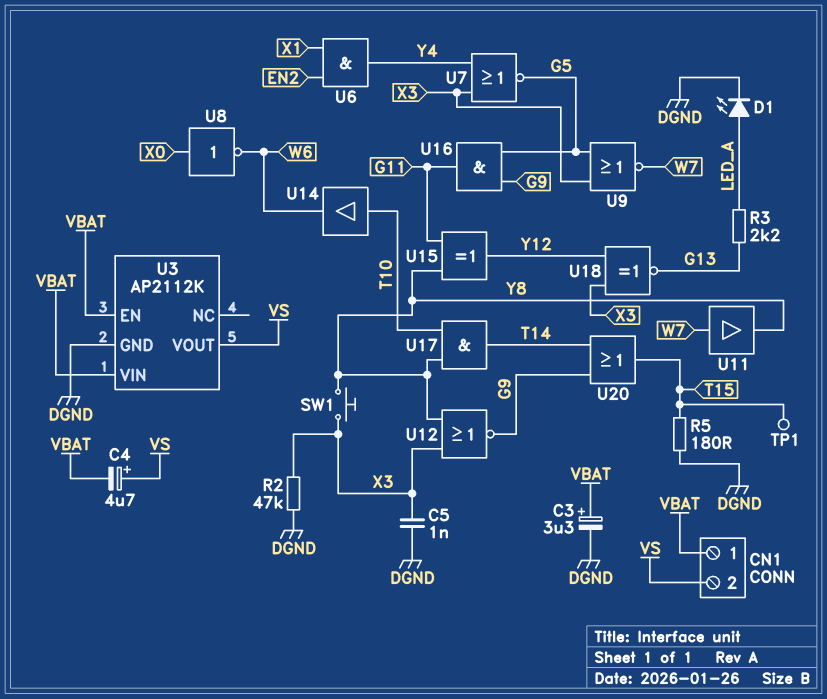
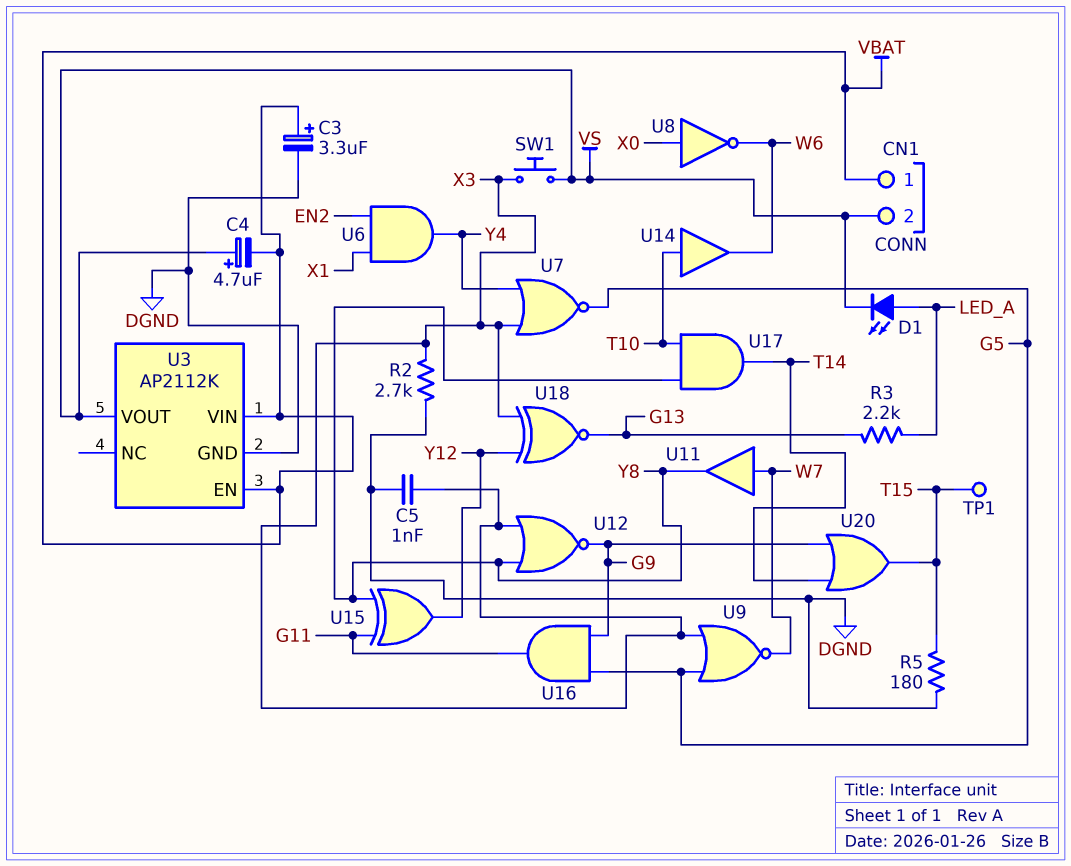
D1: LED (A LED_A, K DGND) -> LED (A LED_A, K VS)
R2: 47k (DGND, X3) -> 2.7k (DGND, X3)
SW1: button (X3, Y8) -> button (VS, X3)

